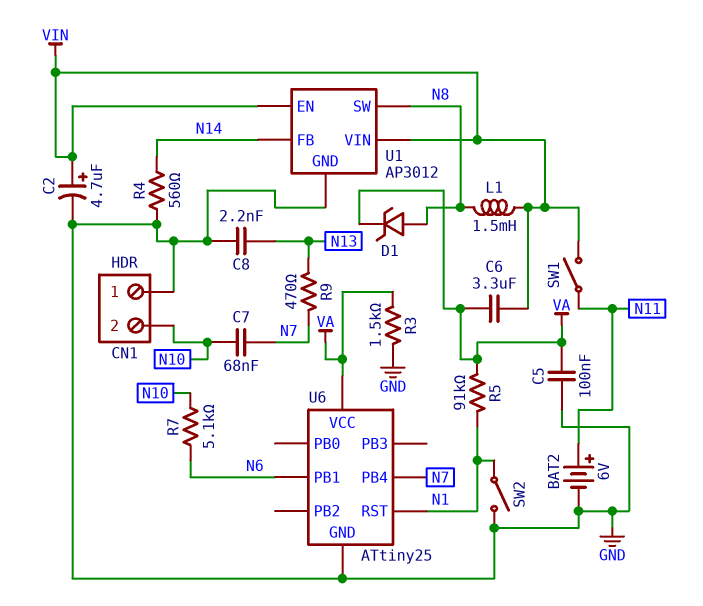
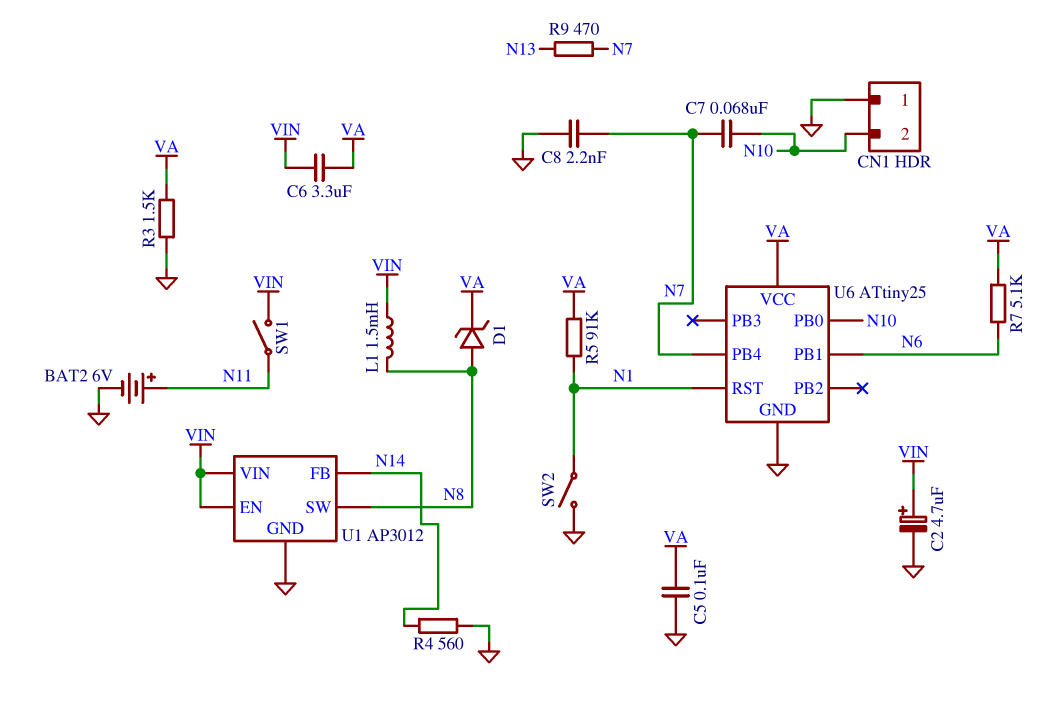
C8: 2.2nF (GND, N13) -> 2.2nF (GND, N7)
R7: 5.1k (N6, N10) -> 5.1k (N6, VA)
U6 pin PB0: none -> N10

